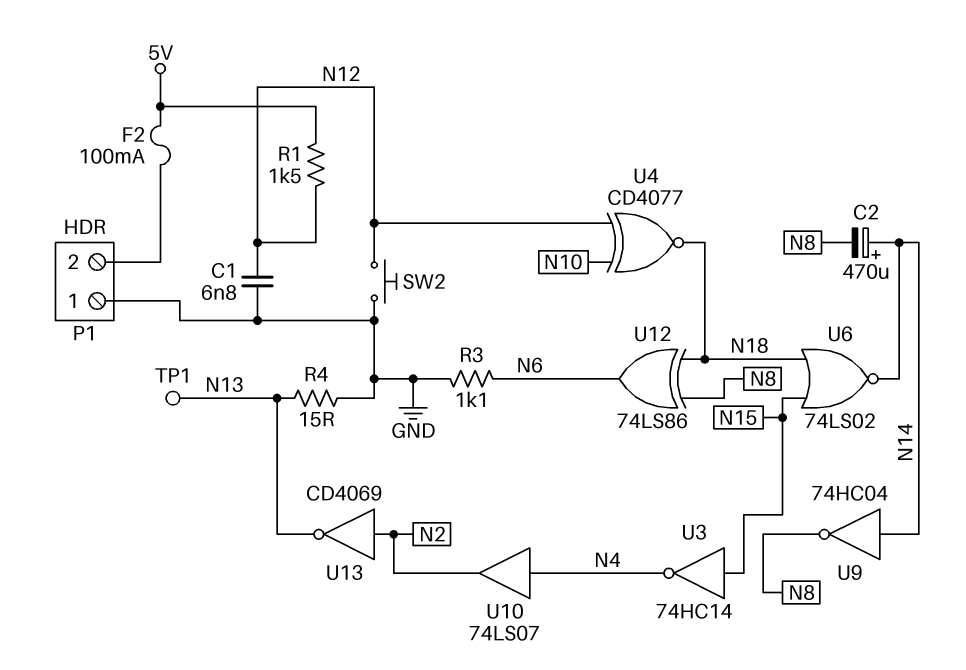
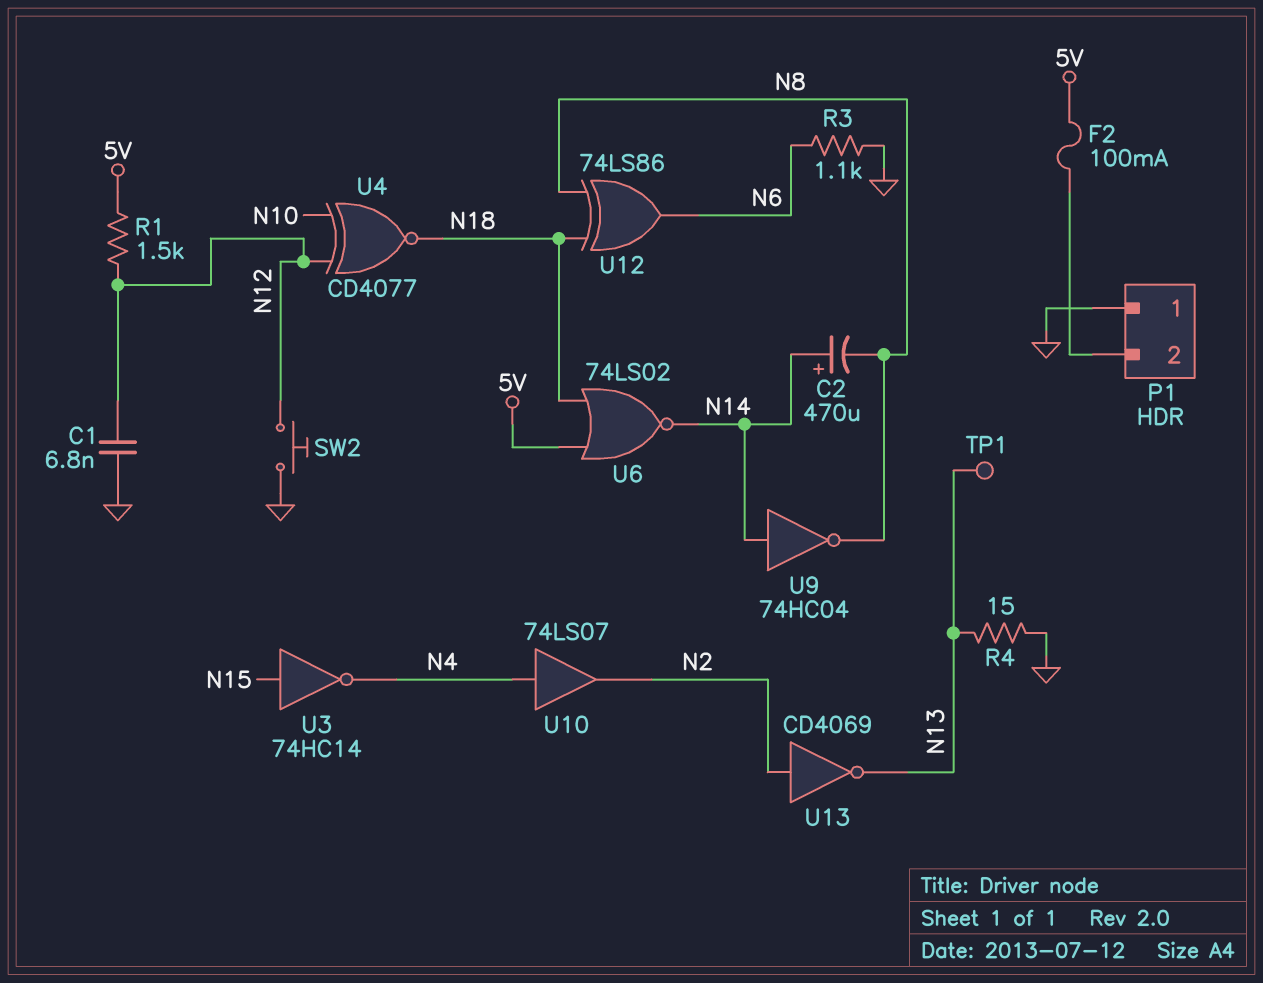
U6: NOR 74LS02 (in N15, in N18, out N14) -> NOR 74LS02 (in 5V, in N18, out N14)

